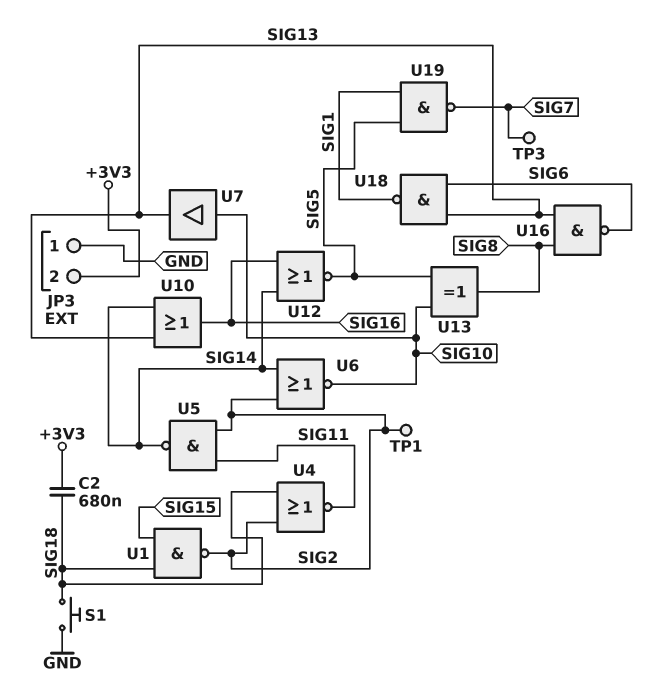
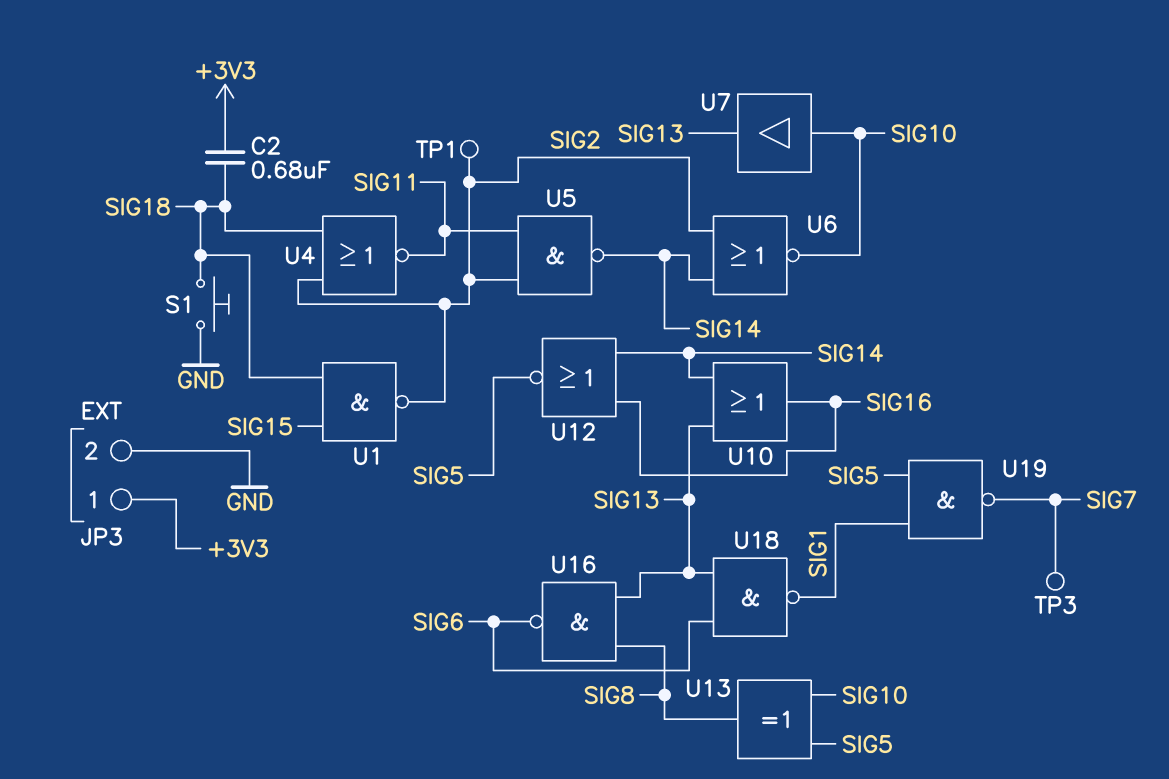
JP3 pin 1: GND -> +3V3
JP3 pin 2: +3V3 -> GND

